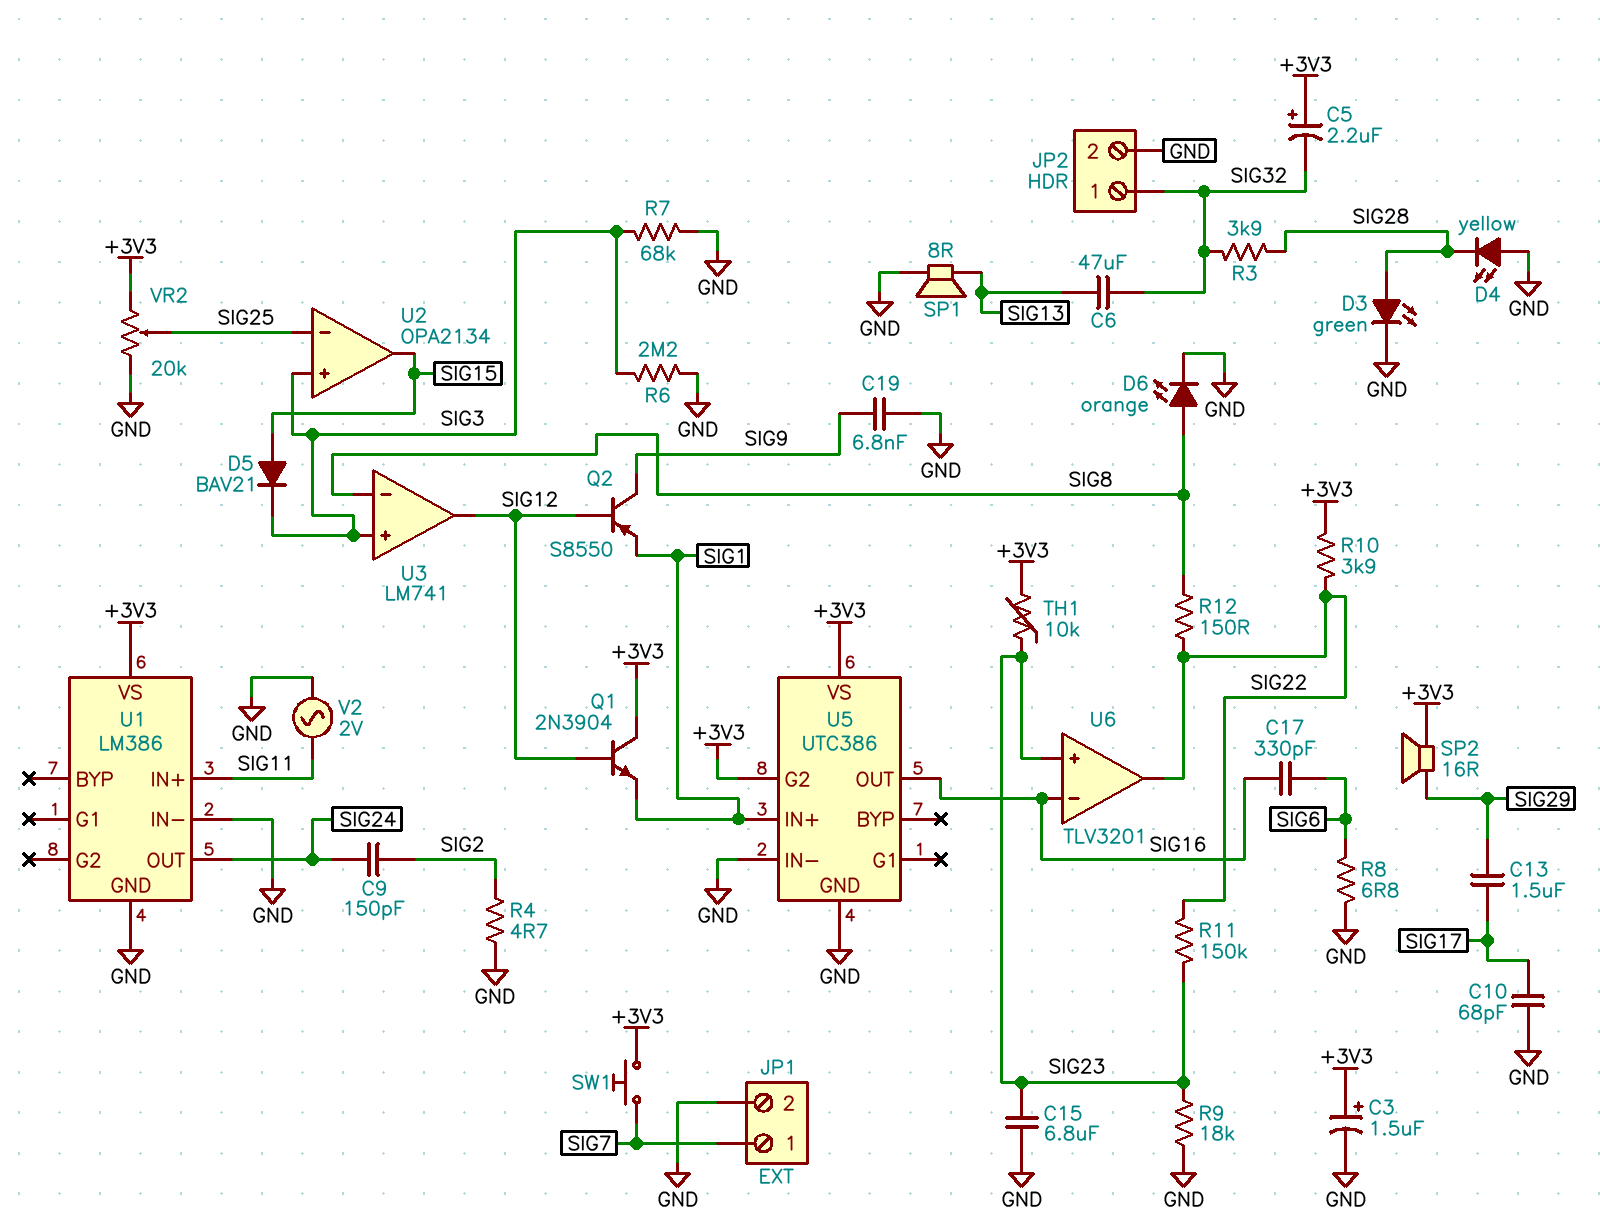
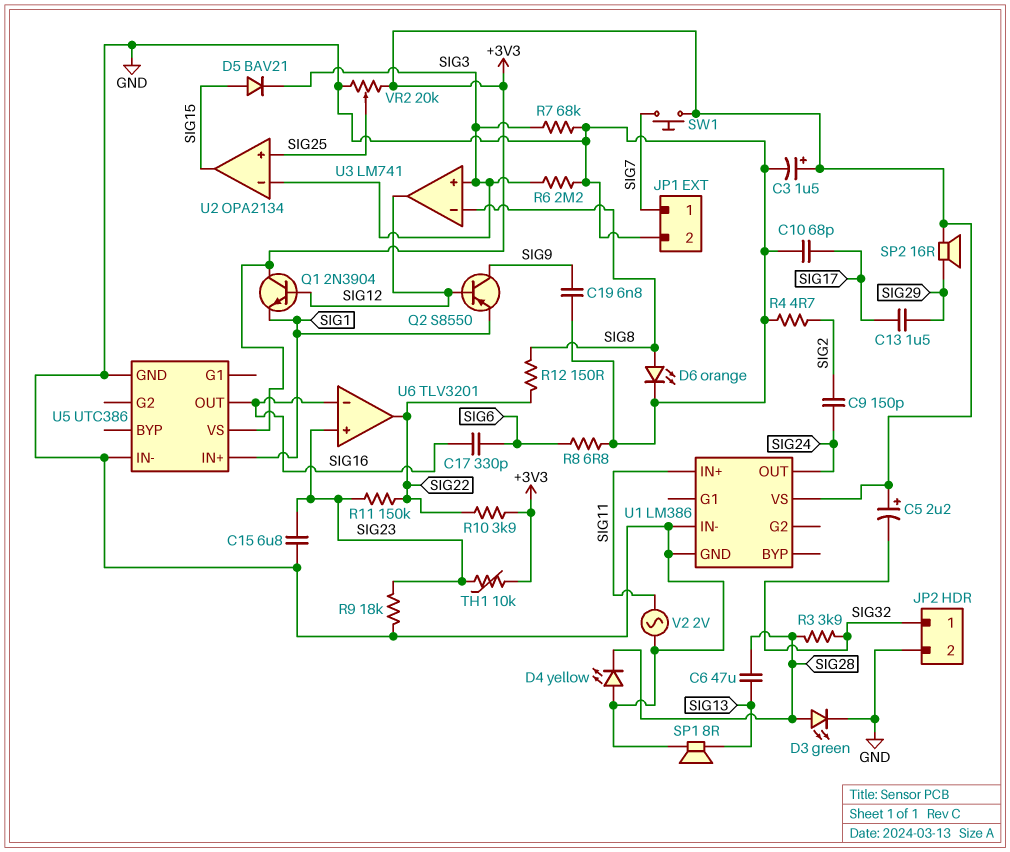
C6: 47uF (SIG13, SIG32) -> 47uF (SIG13, SIG28)
U2 pin in+: SIG3 -> SIG25
U2 pin in-: SIG25 -> SIG3
U5 pin G2: +3V3 -> none

